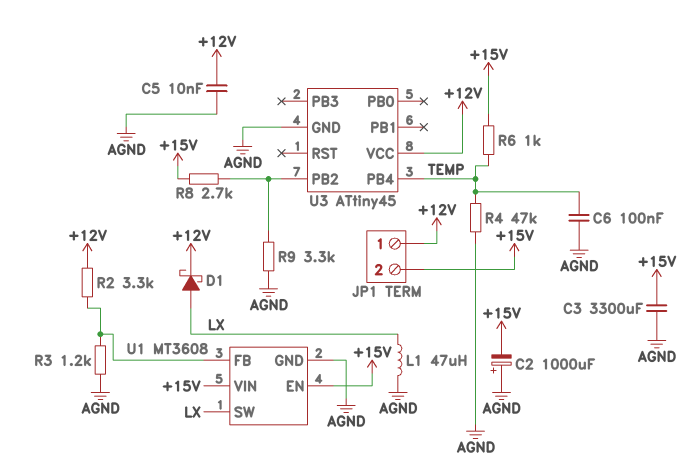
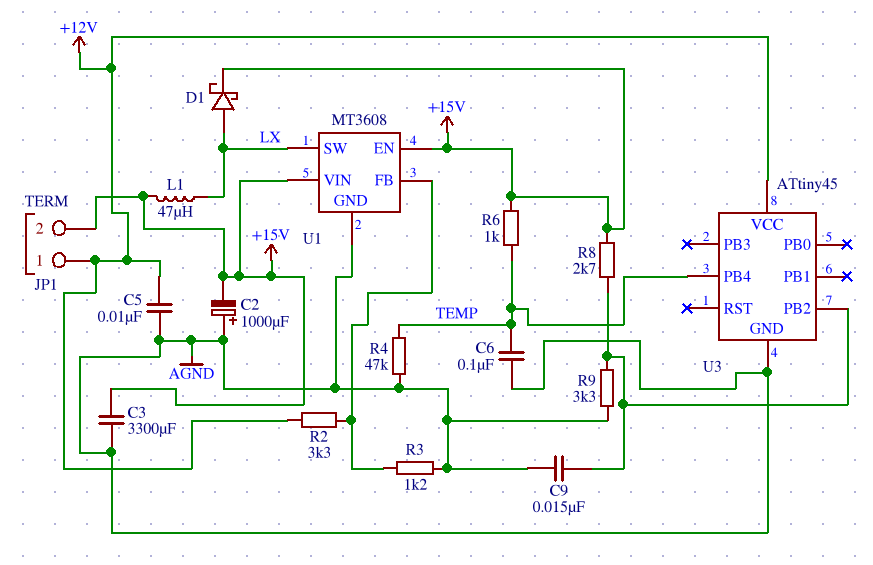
C9: none -> 15nF (AGND, U3/PB2)
D1: schottky (A LX, K +12V) -> schottky (A LX, K +15V)
L1: 47uH (AGND, LX) -> 47uH (+15V, LX)

